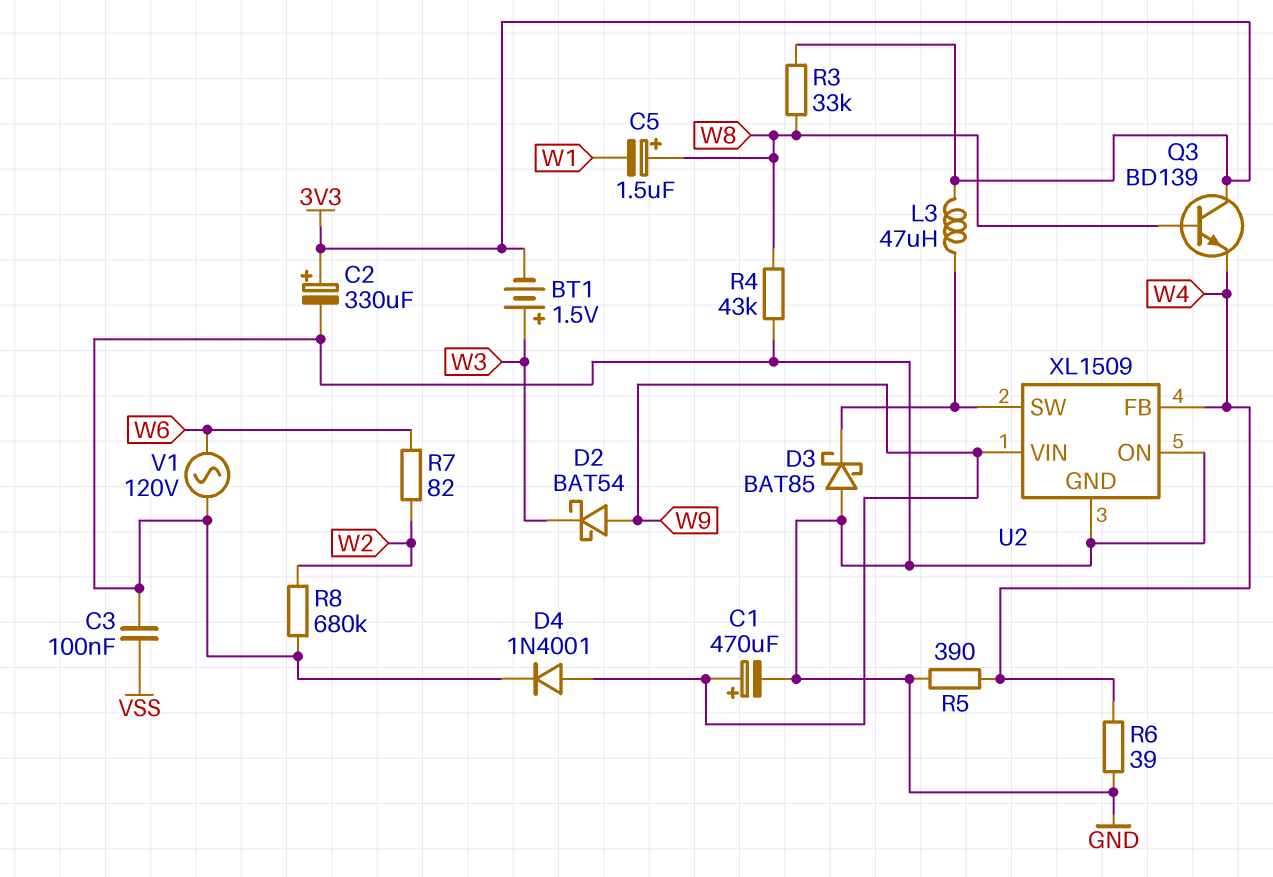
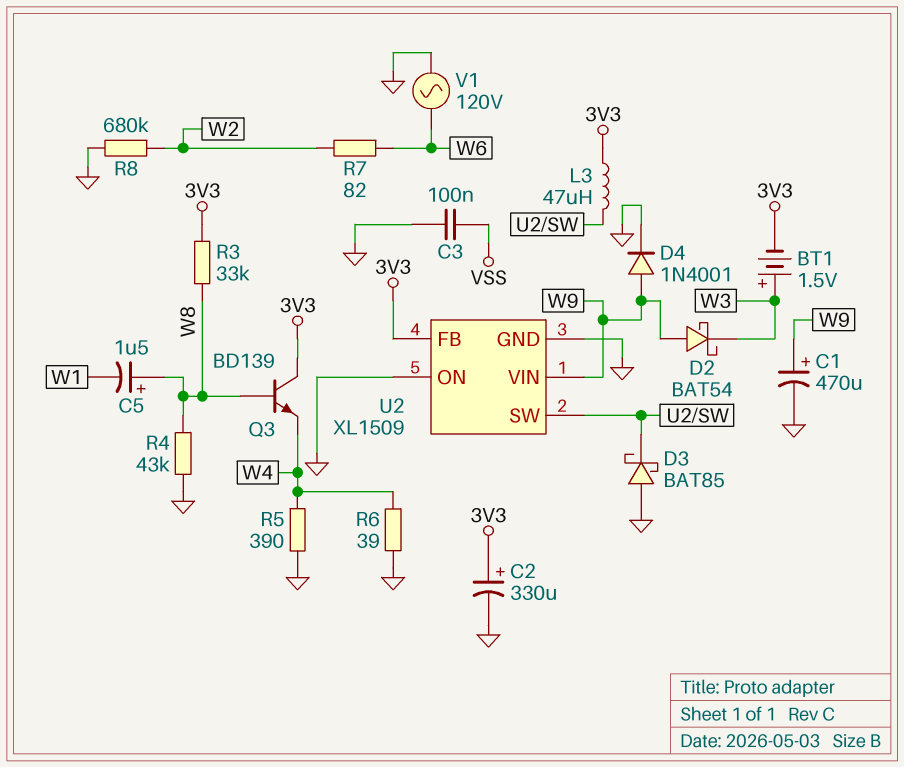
U2 pin FB: W4 -> 3V3

